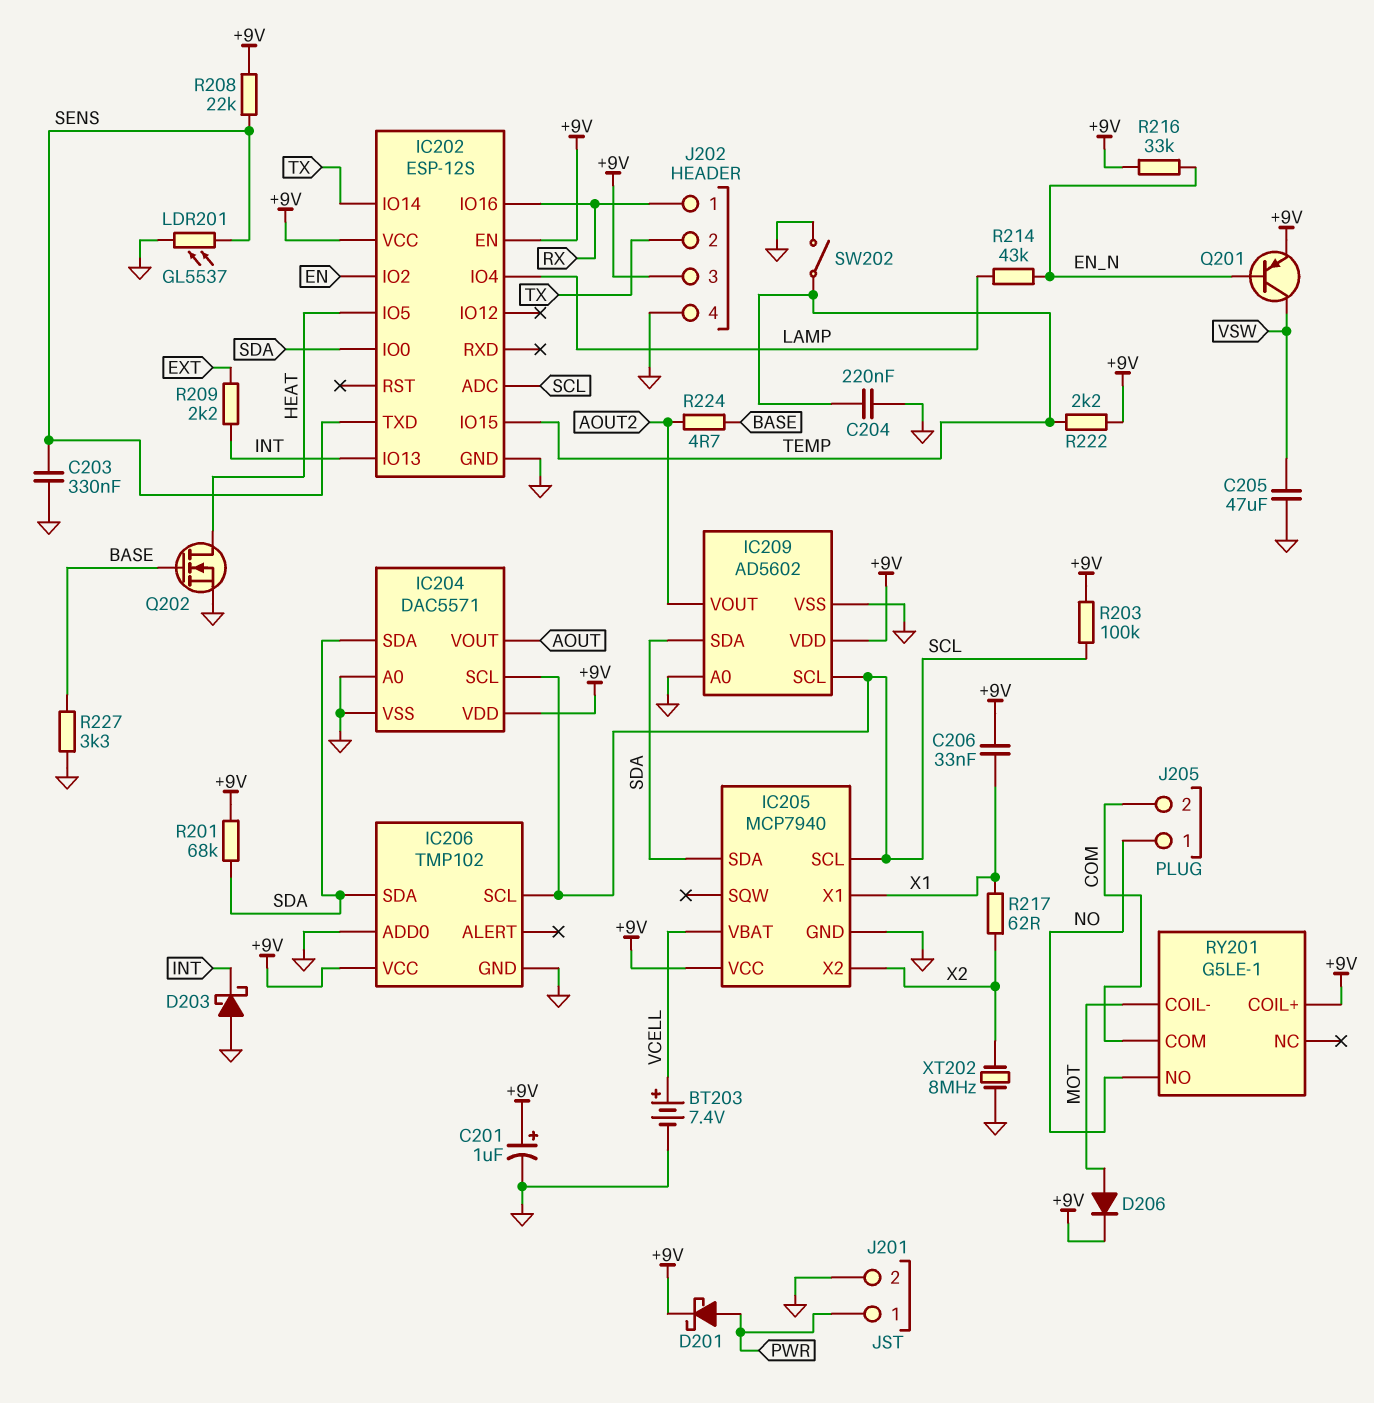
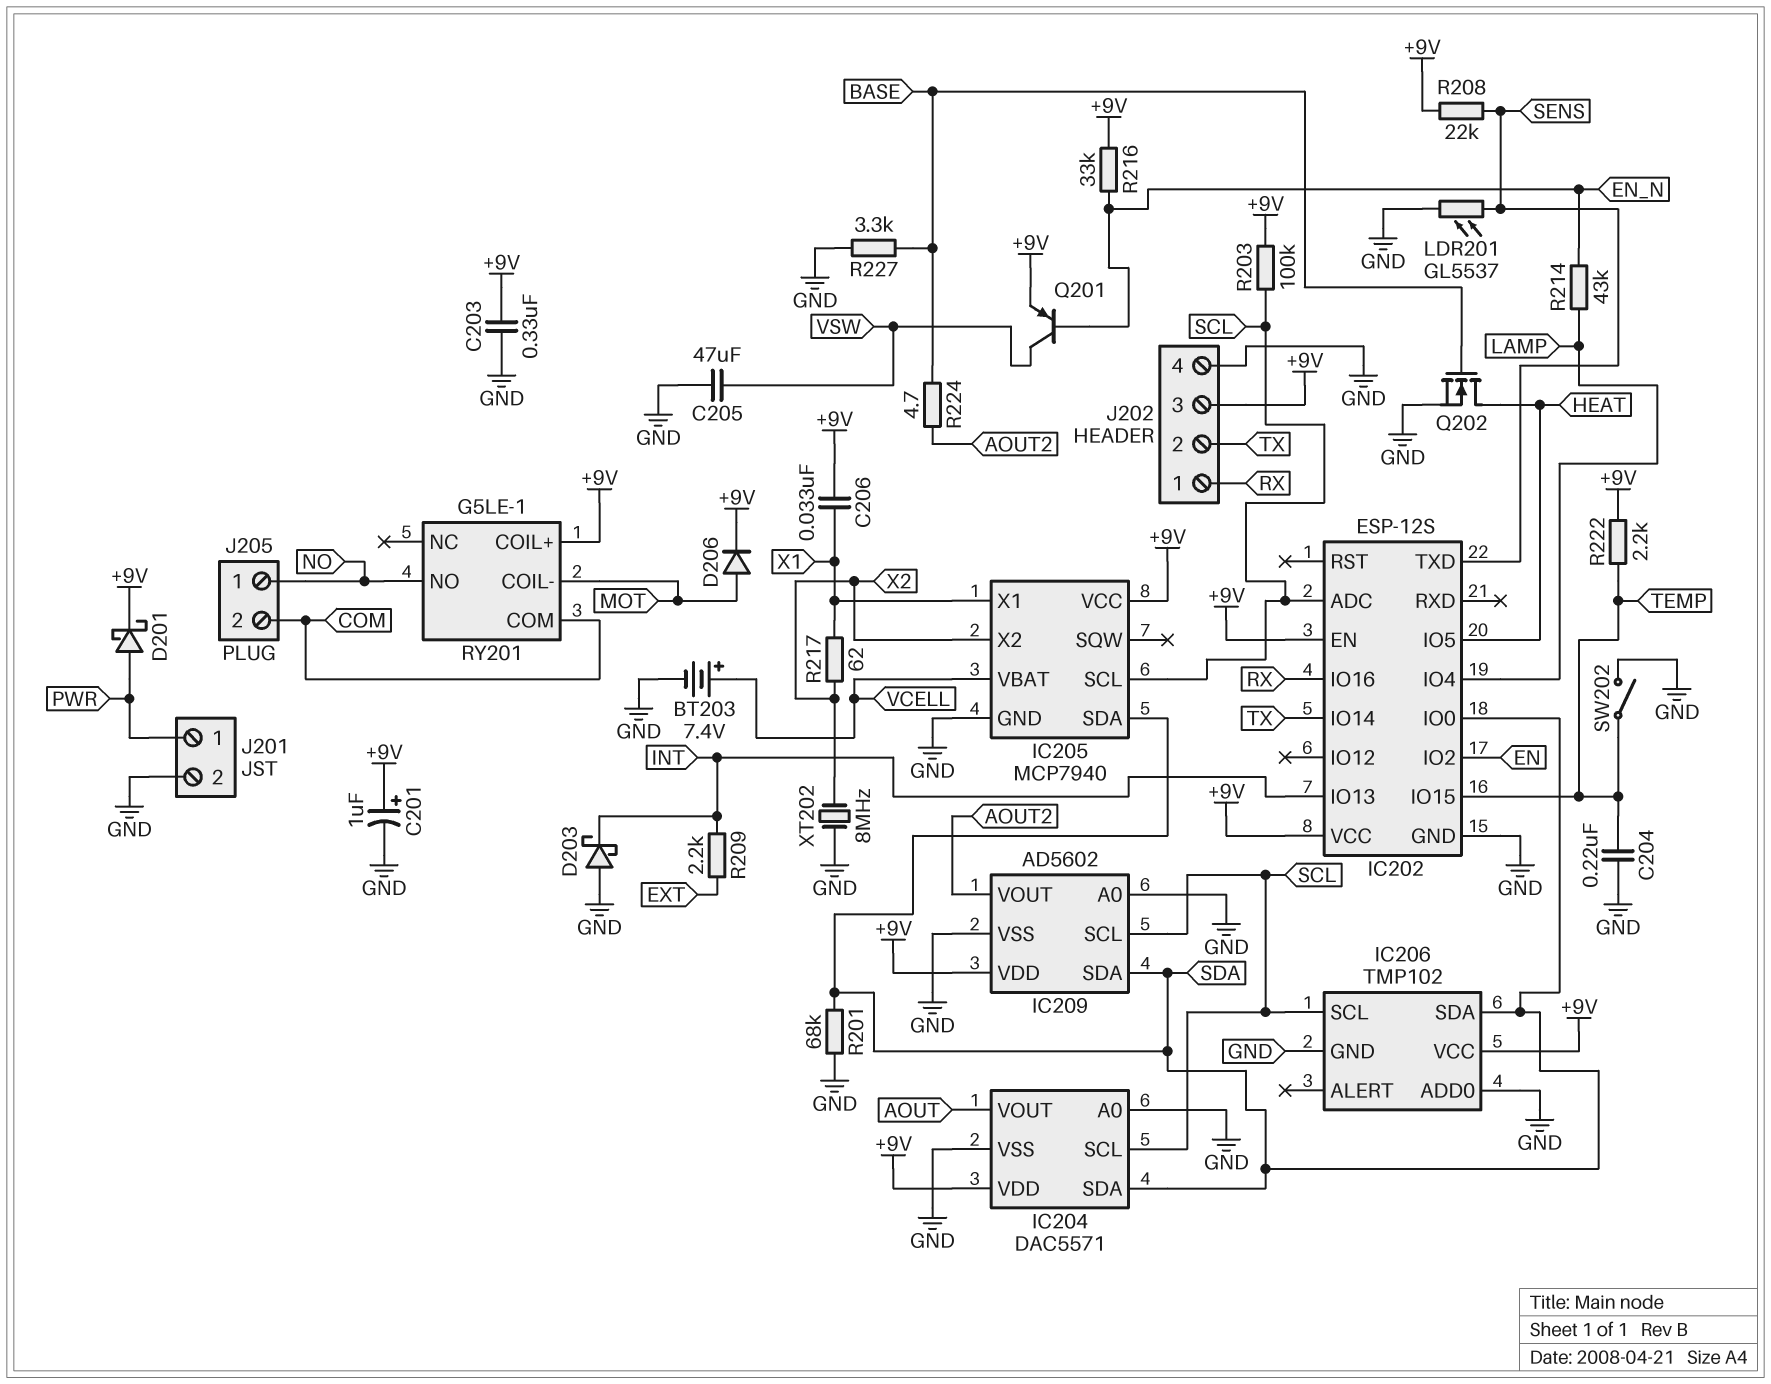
C203: 330nF (GND, SENS) -> 330nF (+9V, GND)
R201: 68k (+9V, SDA) -> 68k (GND, SDA)

